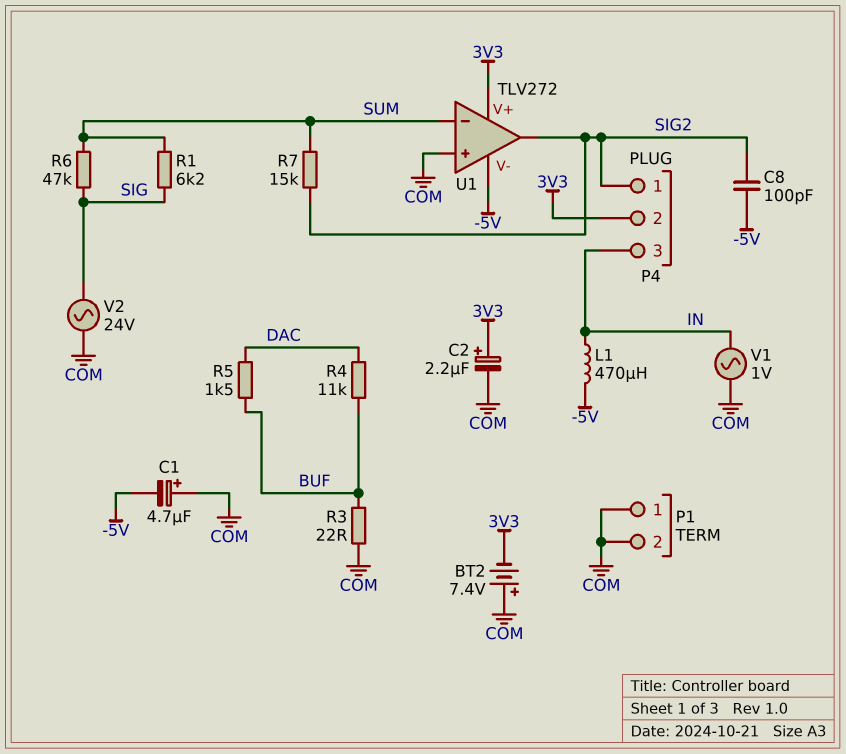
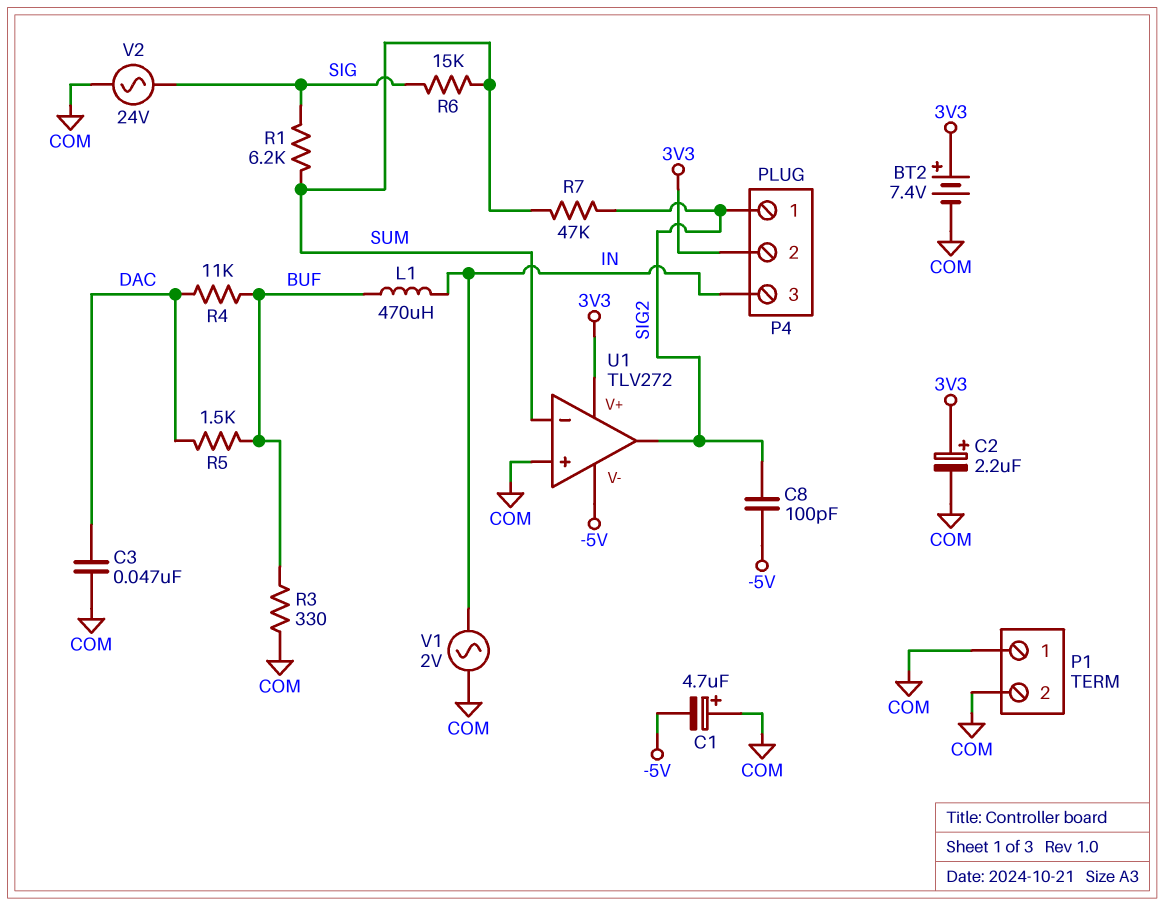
BT2: 7.4V (plus COM, minus 3V3) -> 7.4V (plus 3V3, minus COM)
C3: none -> 47nF (COM, DAC)
L1: 470uH (-5V, IN) -> 470uH (BUF, IN)
R3: 22 (BUF, COM) -> 330 (BUF, COM)
R6: 47k (SIG, SUM) -> 15k (SIG, SUM)
R7: 15k (SIG2, SUM) -> 47k (SIG2, SUM)
V1: AC 1V (COM, IN) -> AC 2V (COM, IN)

